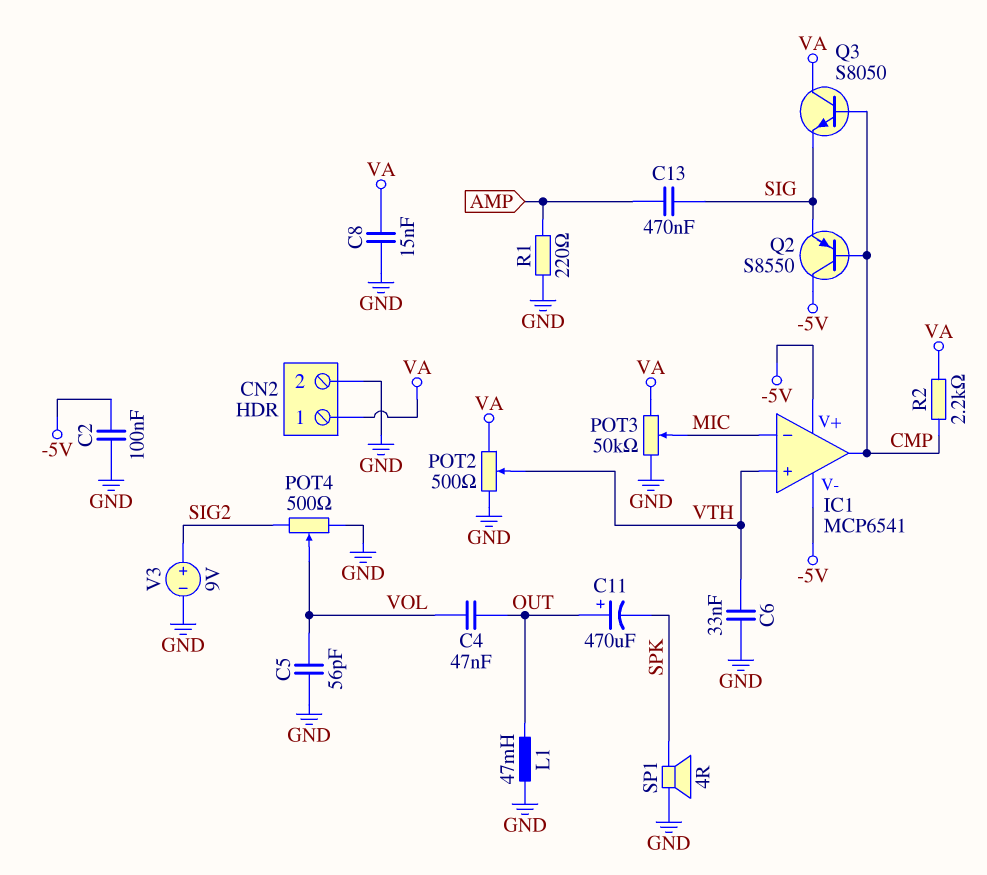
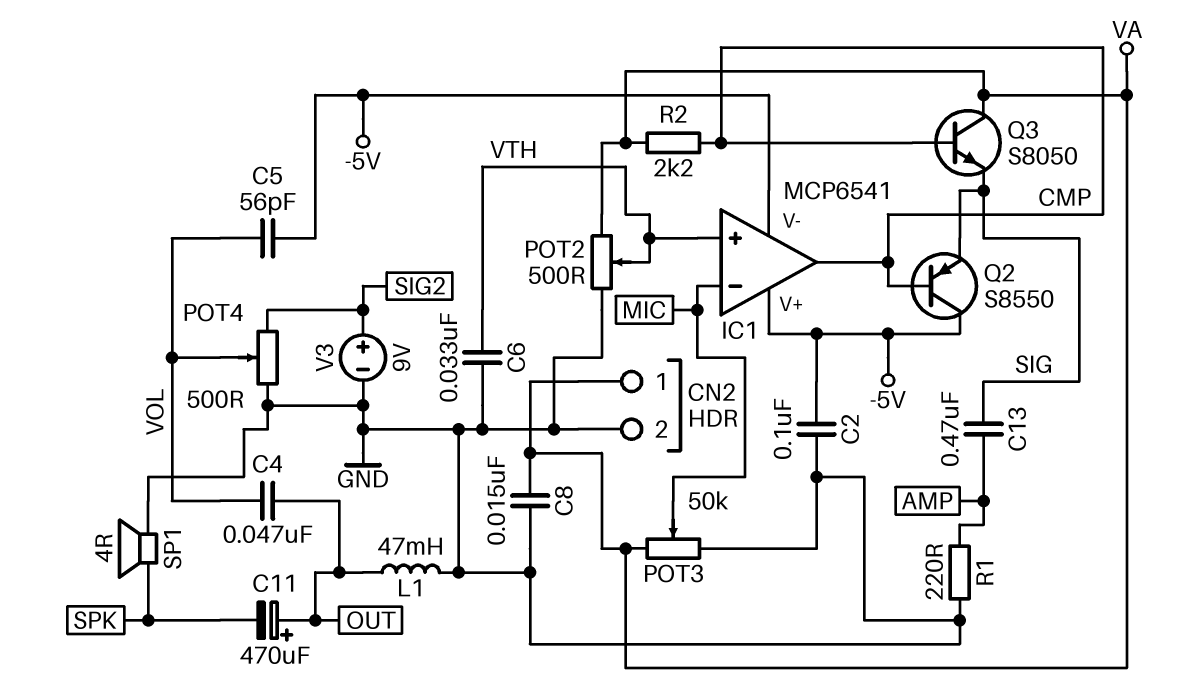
C5: 56pF (GND, VOL) -> 56pF (-5V, VOL)

